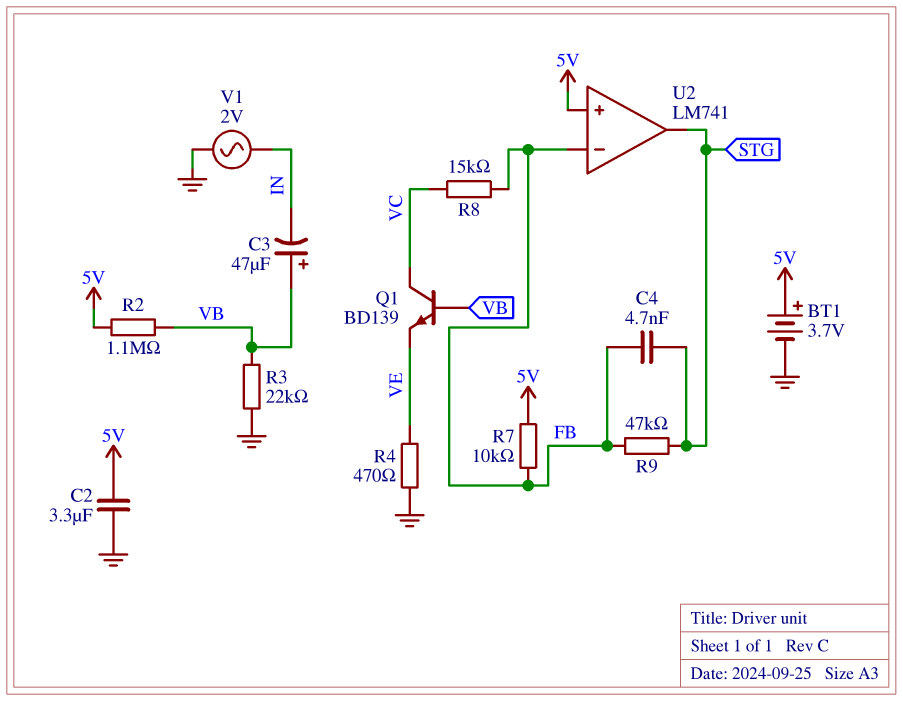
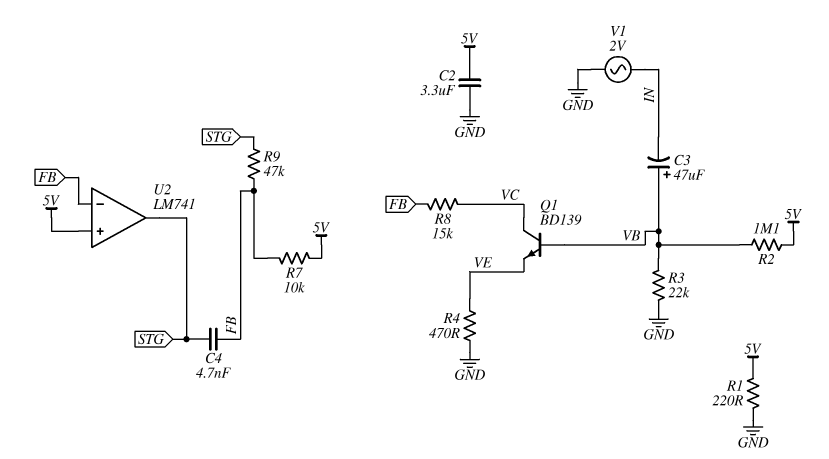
BT1: 3.7V (plus 5V, minus GND) -> none
R1: none -> 220 (5V, GND)

